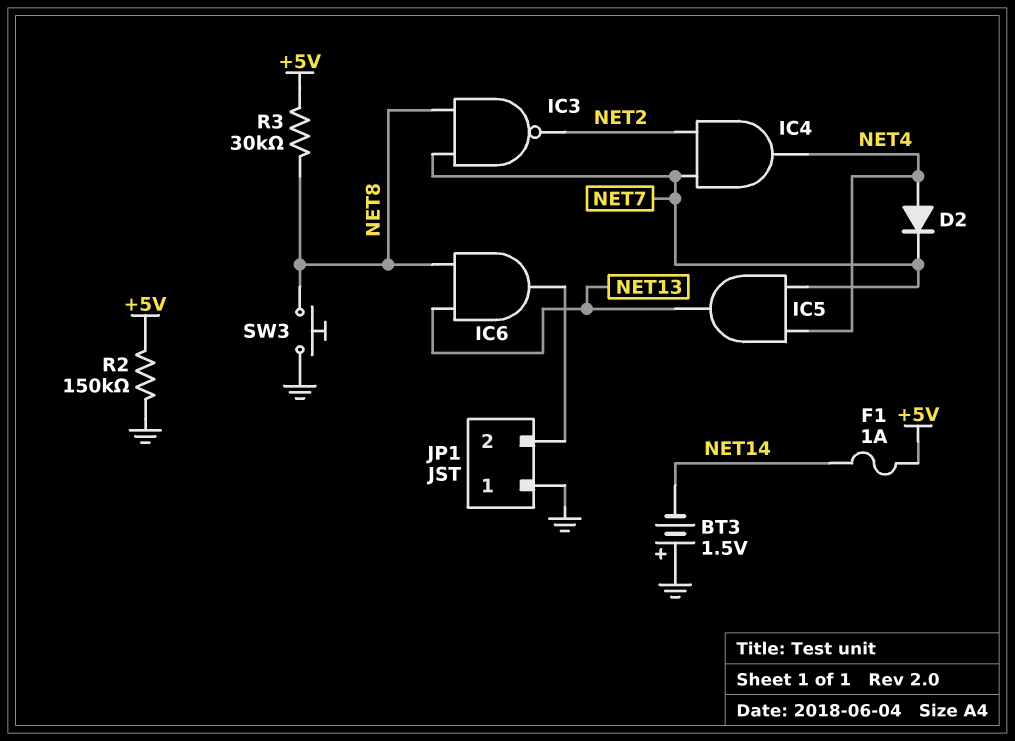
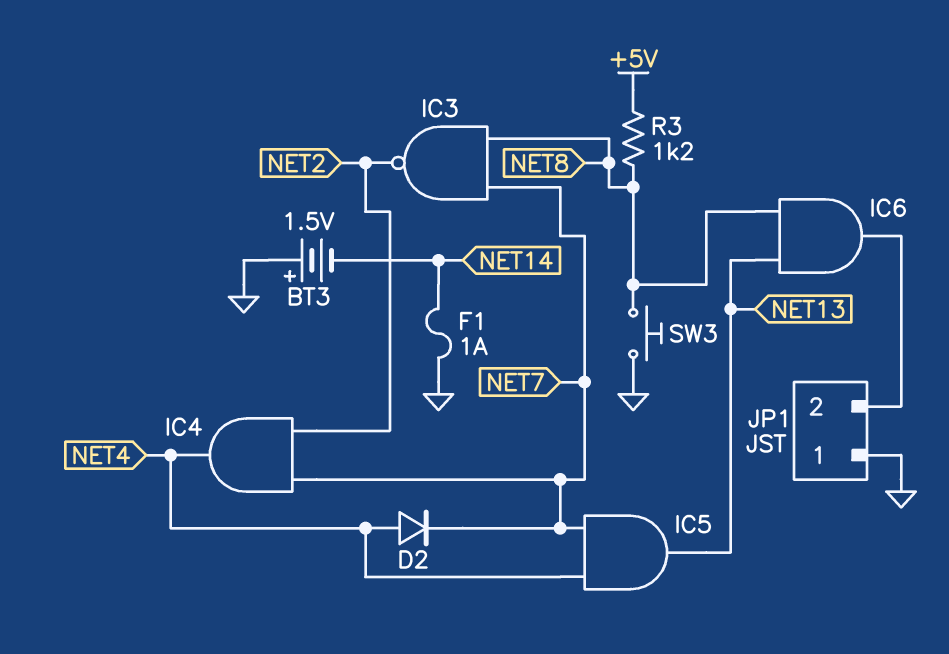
F1: 1A (+5V, NET14) -> 1A (GND, NET14)
R2: 150k (+5V, GND) -> none
R3: 30k (+5V, NET8) -> 1.2k (+5V, NET8)

